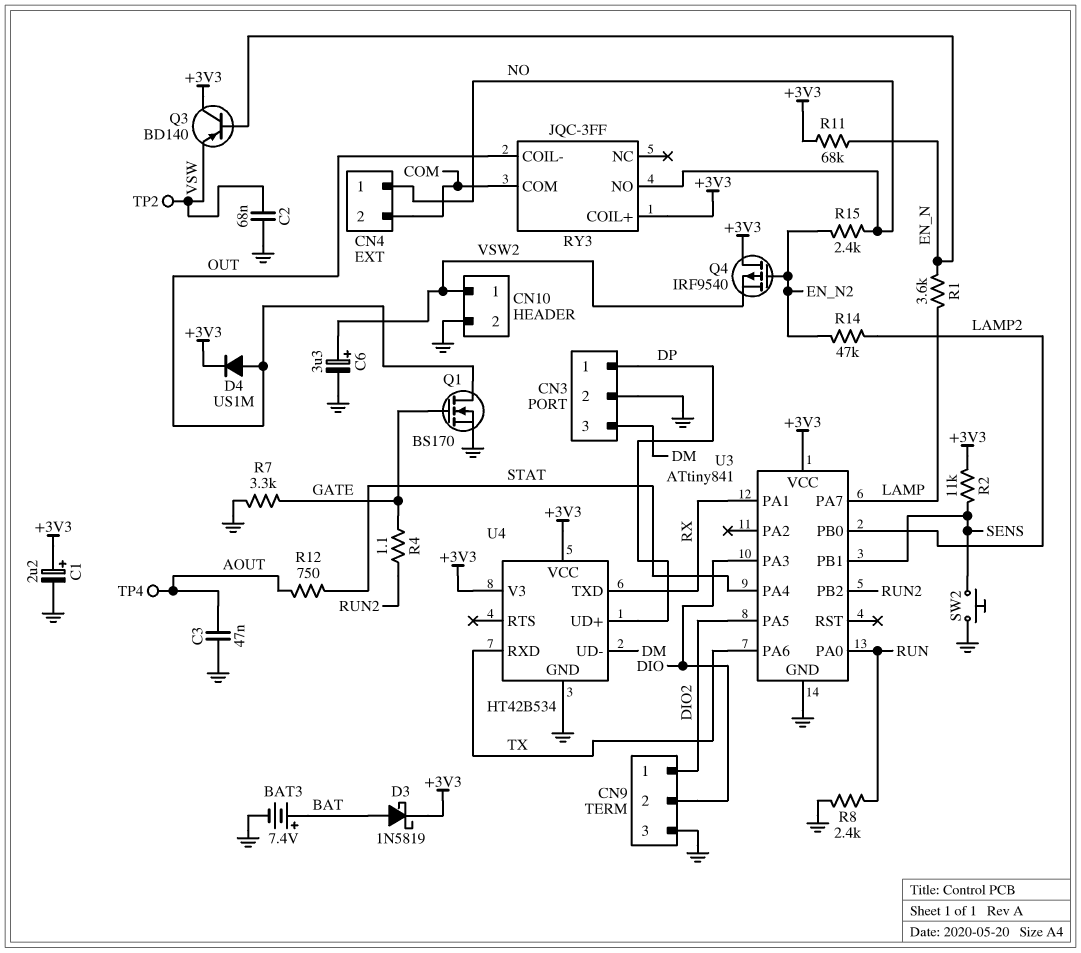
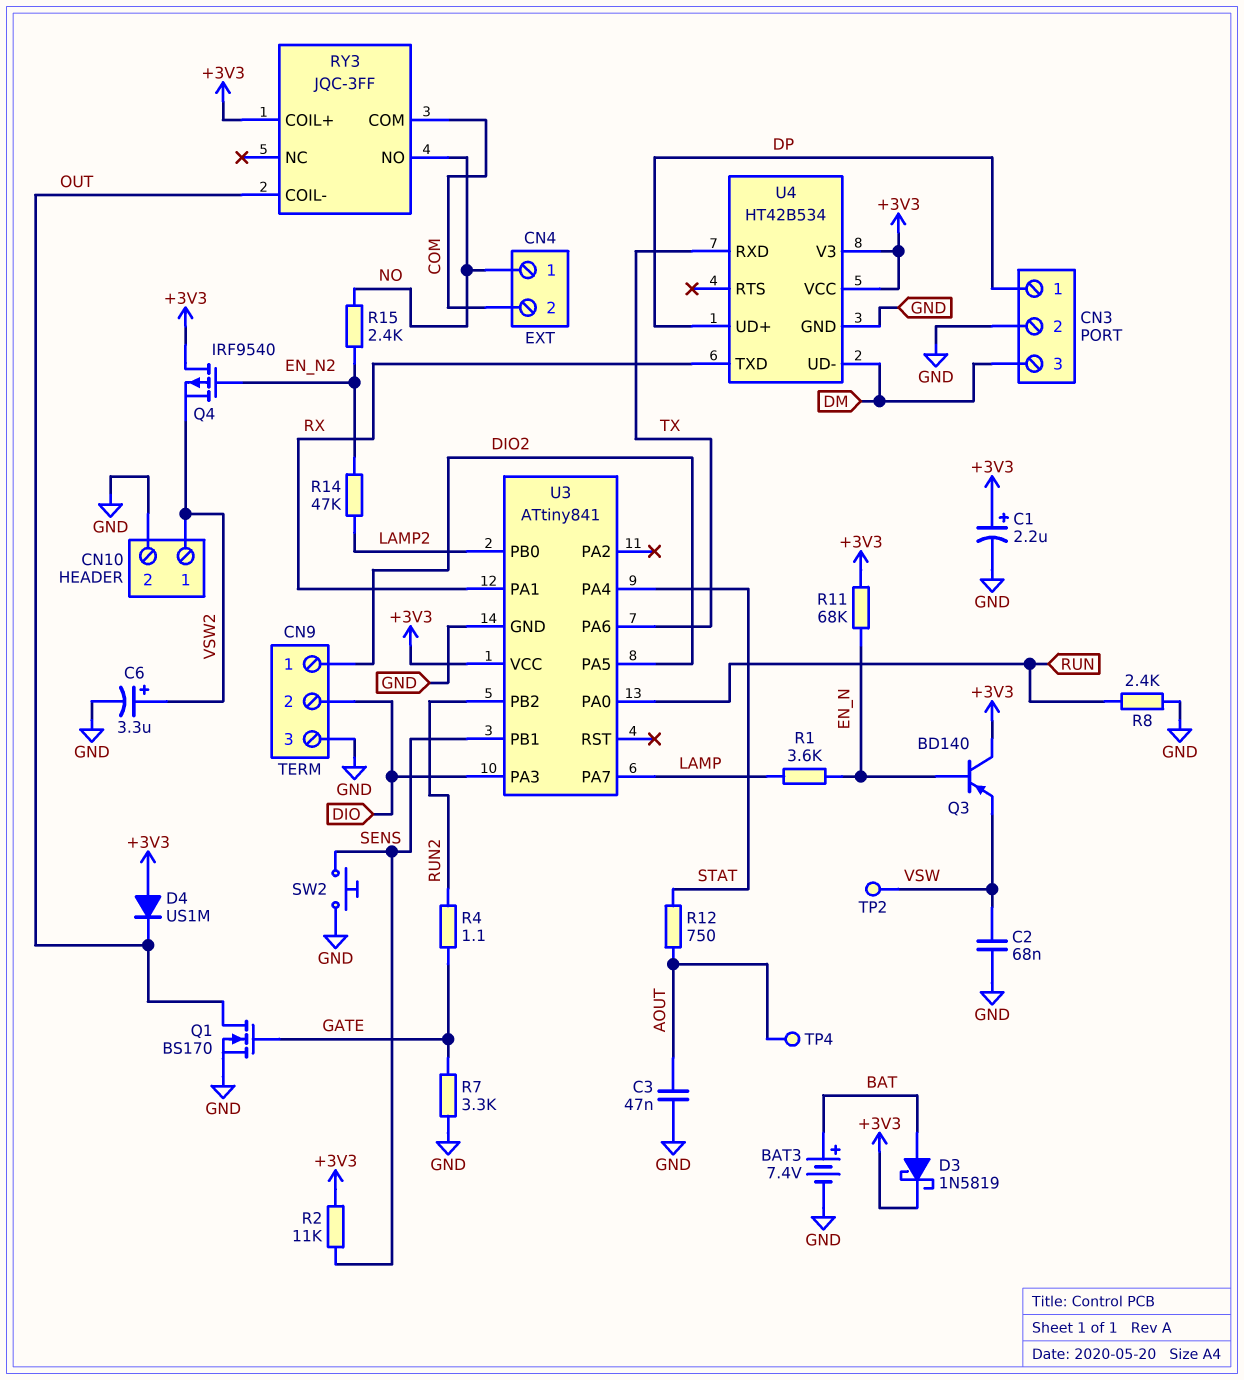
D4: diode US1M (A OUT, K +3V3) -> diode US1M (A +3V3, K OUT)

